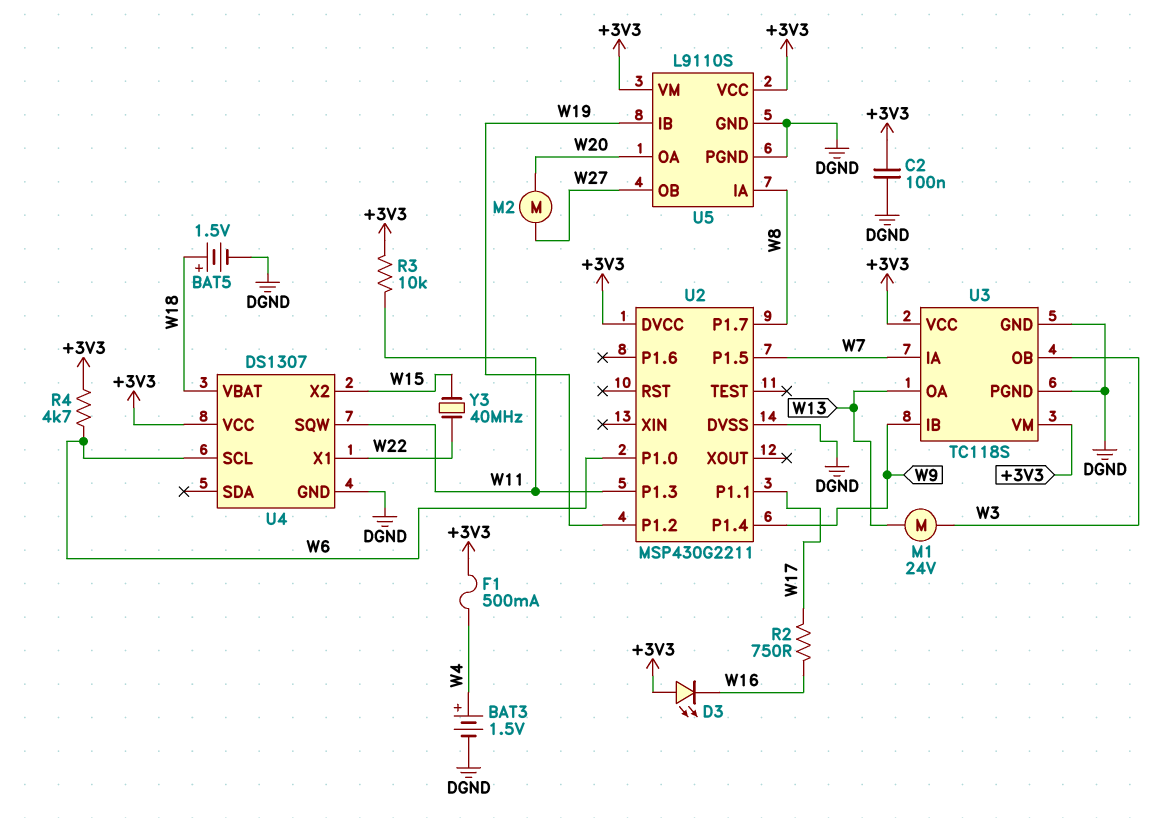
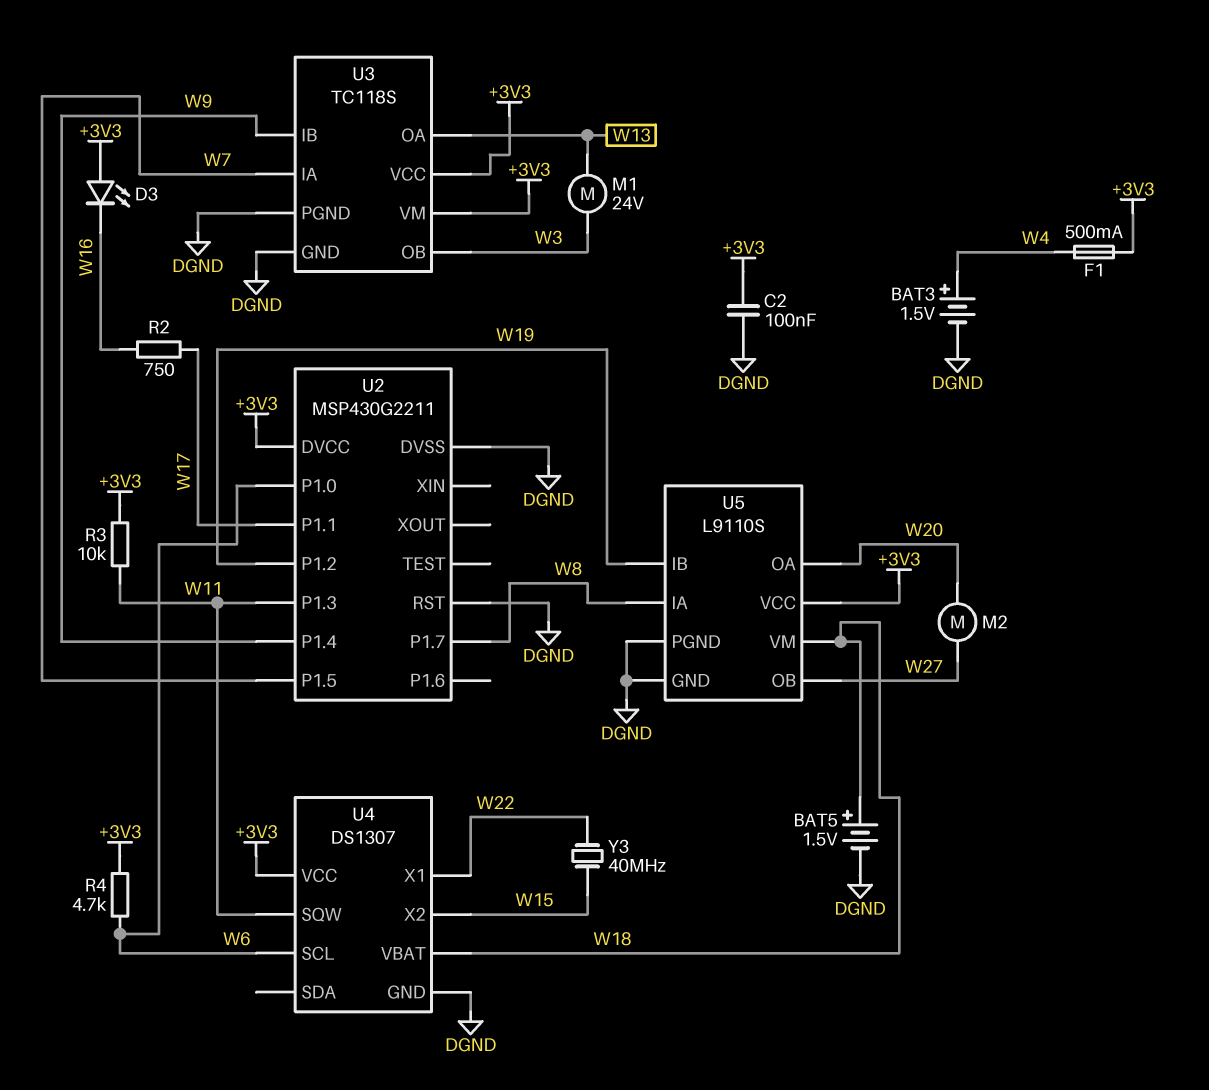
U2 pin RST: none -> DGND
U5 pin VM: +3V3 -> W18

